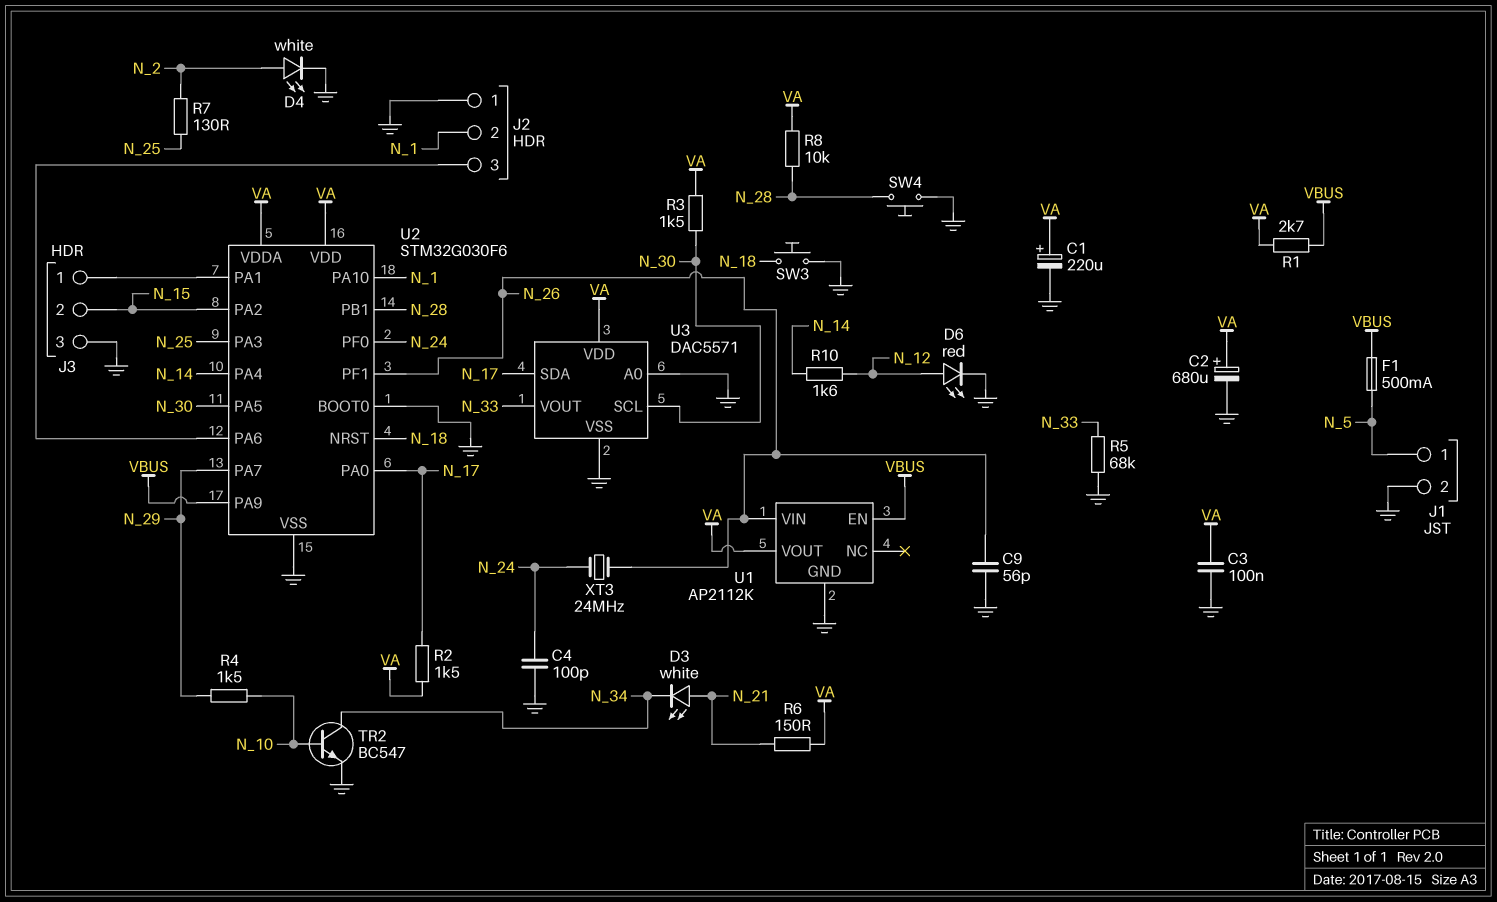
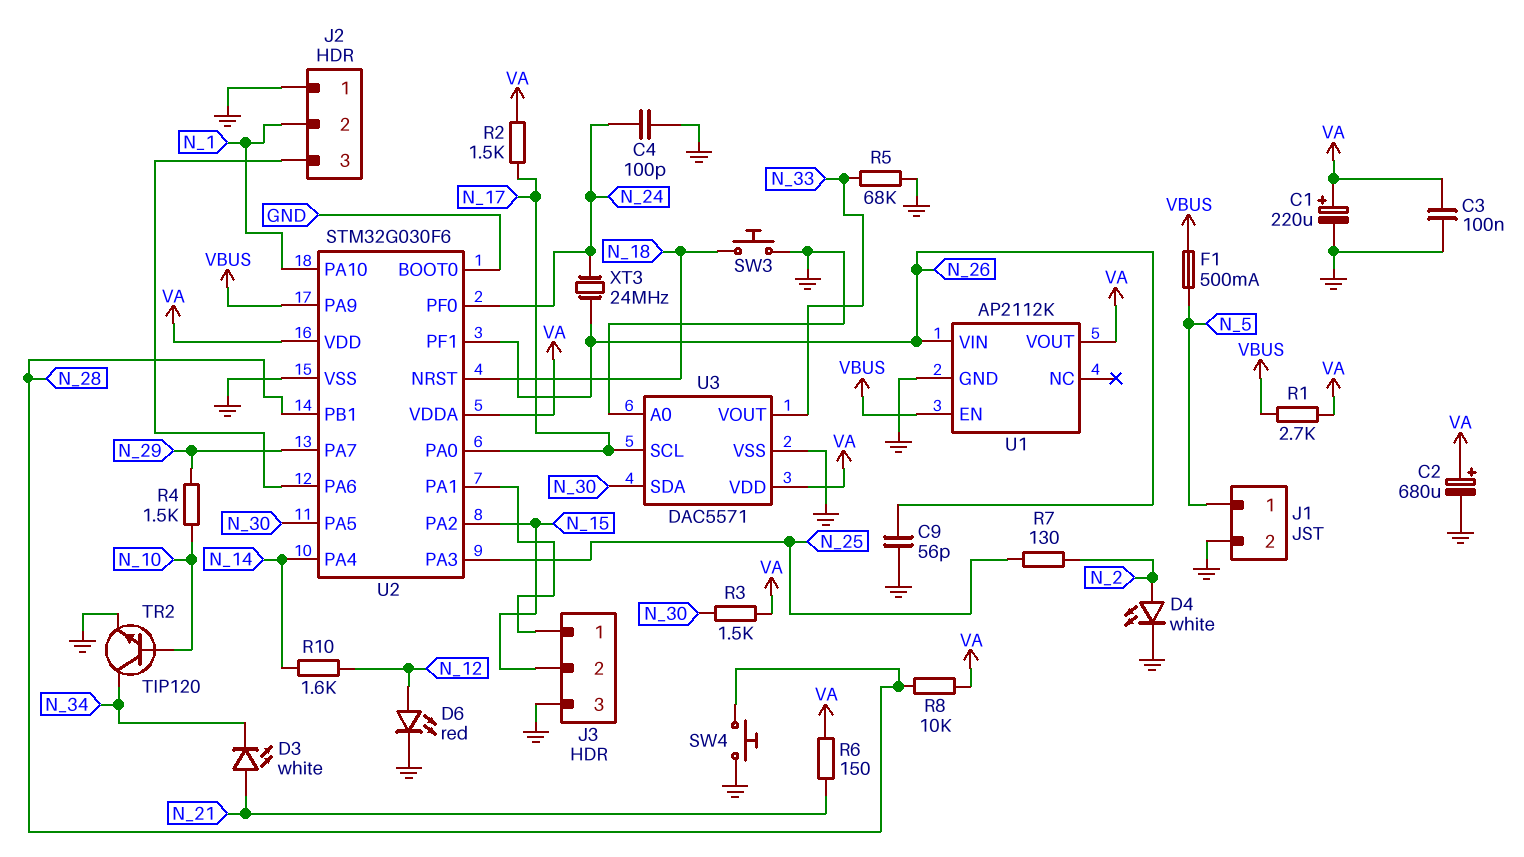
TR2: NPN BC547 (B N_10, C N_34, E GND) -> NPN TIP120 (B N_10, C N_34, E GND)
U3 pin SCL: N_30 -> N_17
U3 pin SDA: N_17 -> N_30

